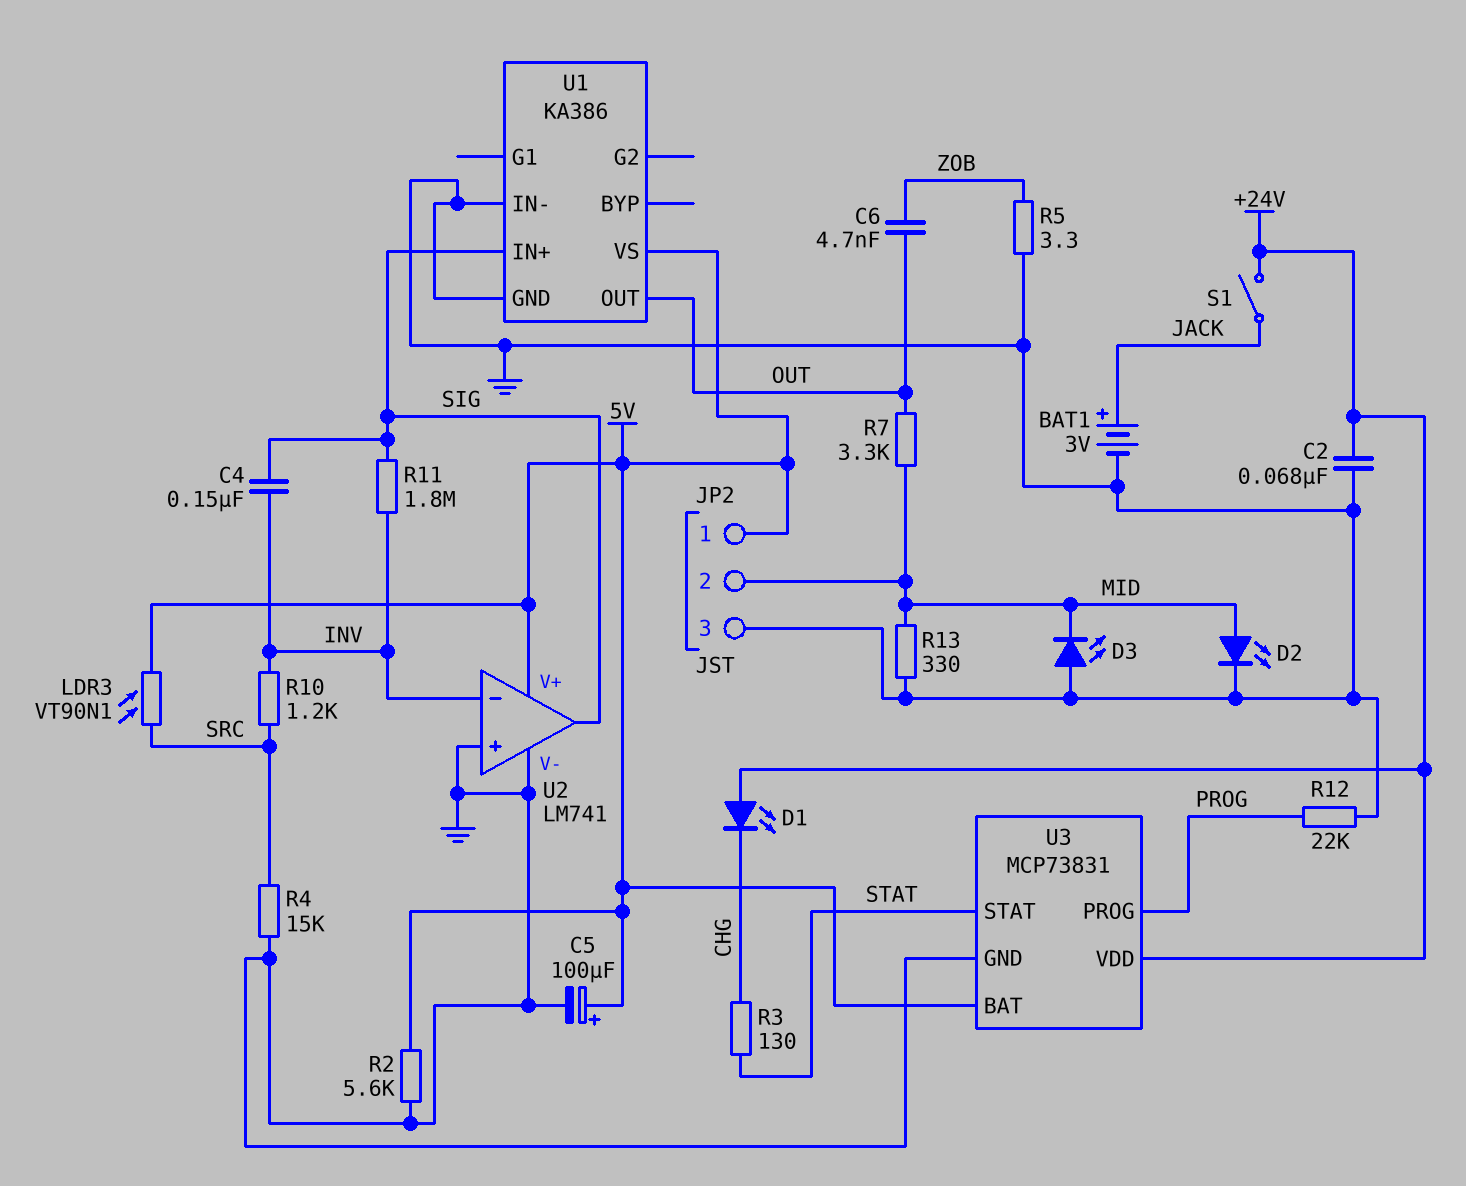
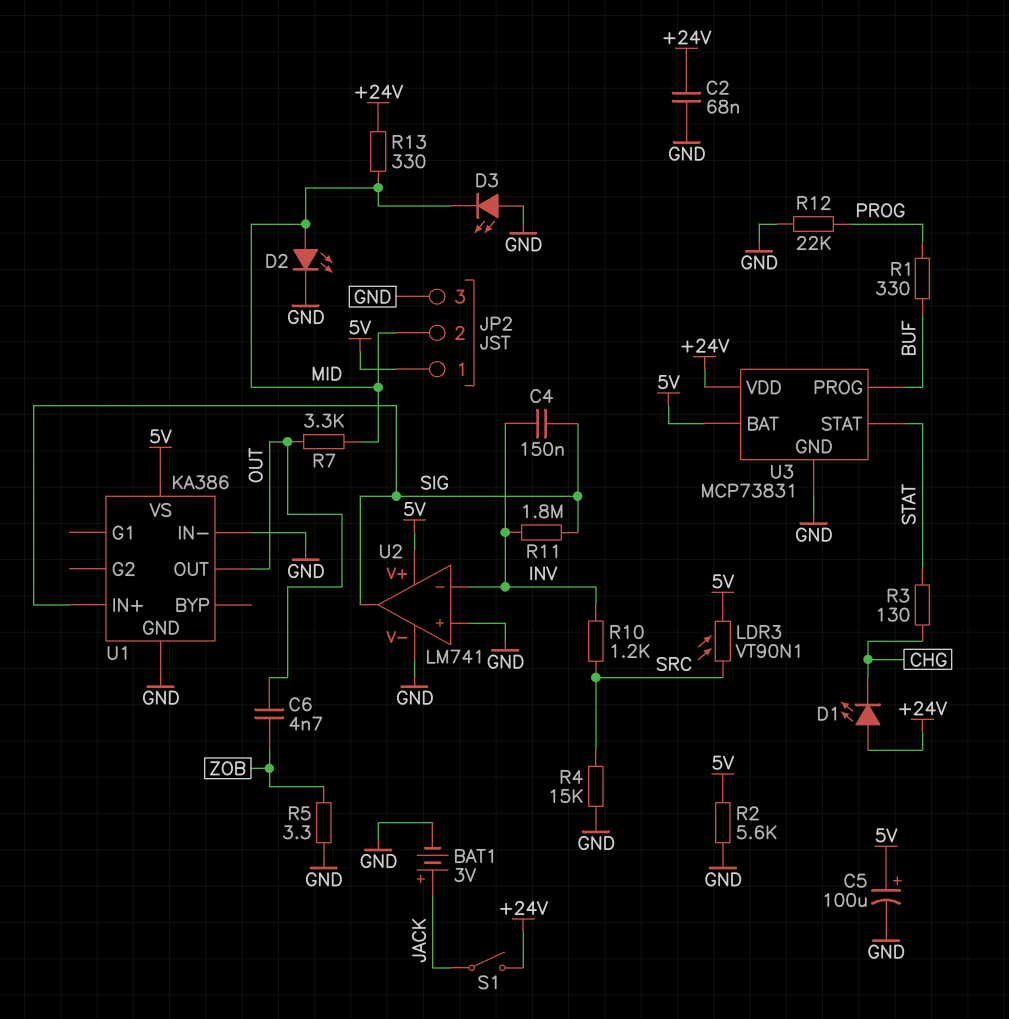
R1: none -> 330 (BUF, PROG)
R13: 330 (GND, MID) -> 330 (+24V, MID)
U3 pin PROG: PROG -> BUF

